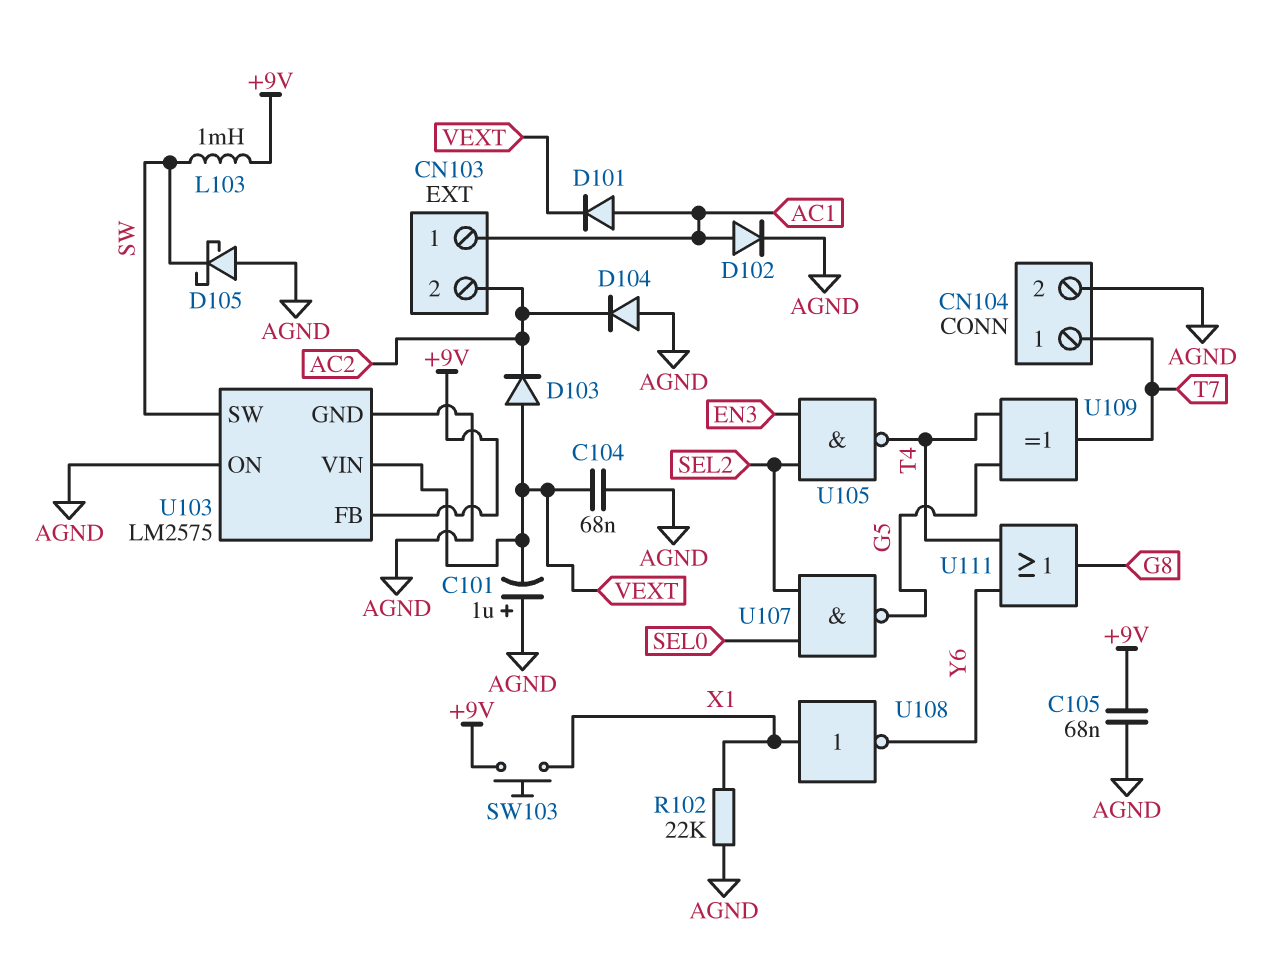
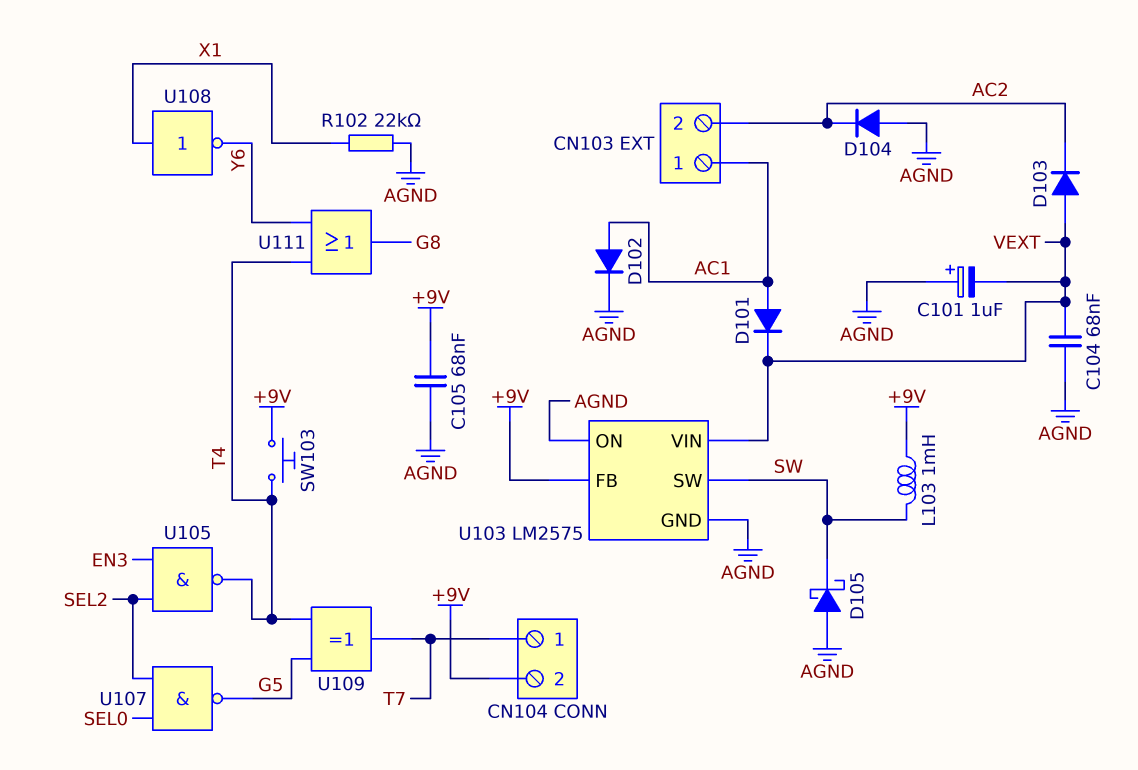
CN104 pin 2: AGND -> +9V
SW103: button (+9V, X1) -> button (+9V, T4)

